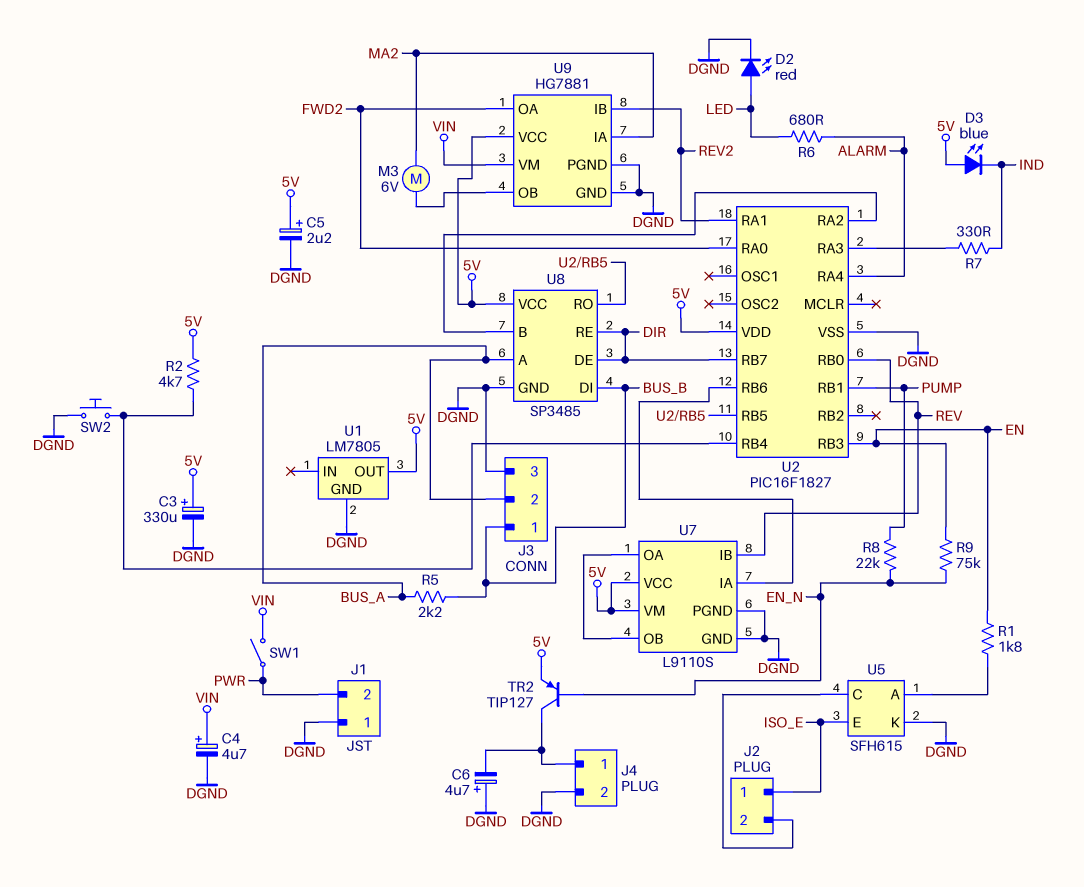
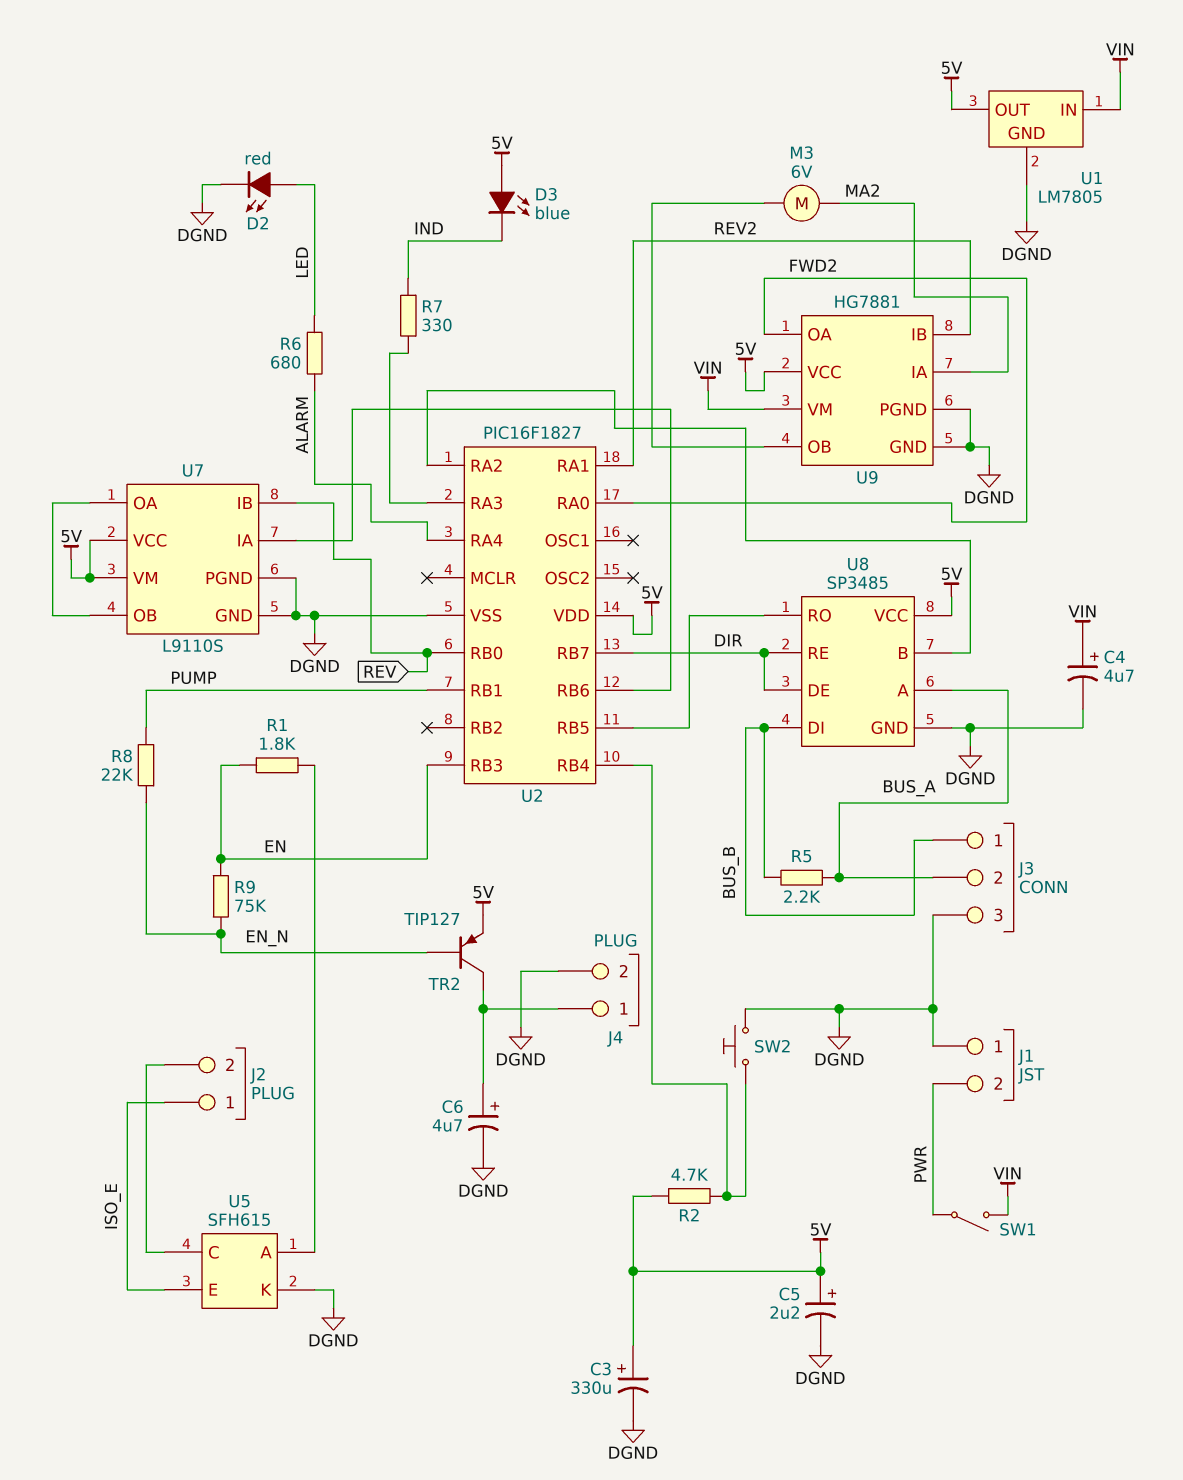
C6: 4.7uF (plus DGND, minus J4/1) -> 4.7uF (plus J4/1, minus DGND)
U1 pin IN: none -> VIN

